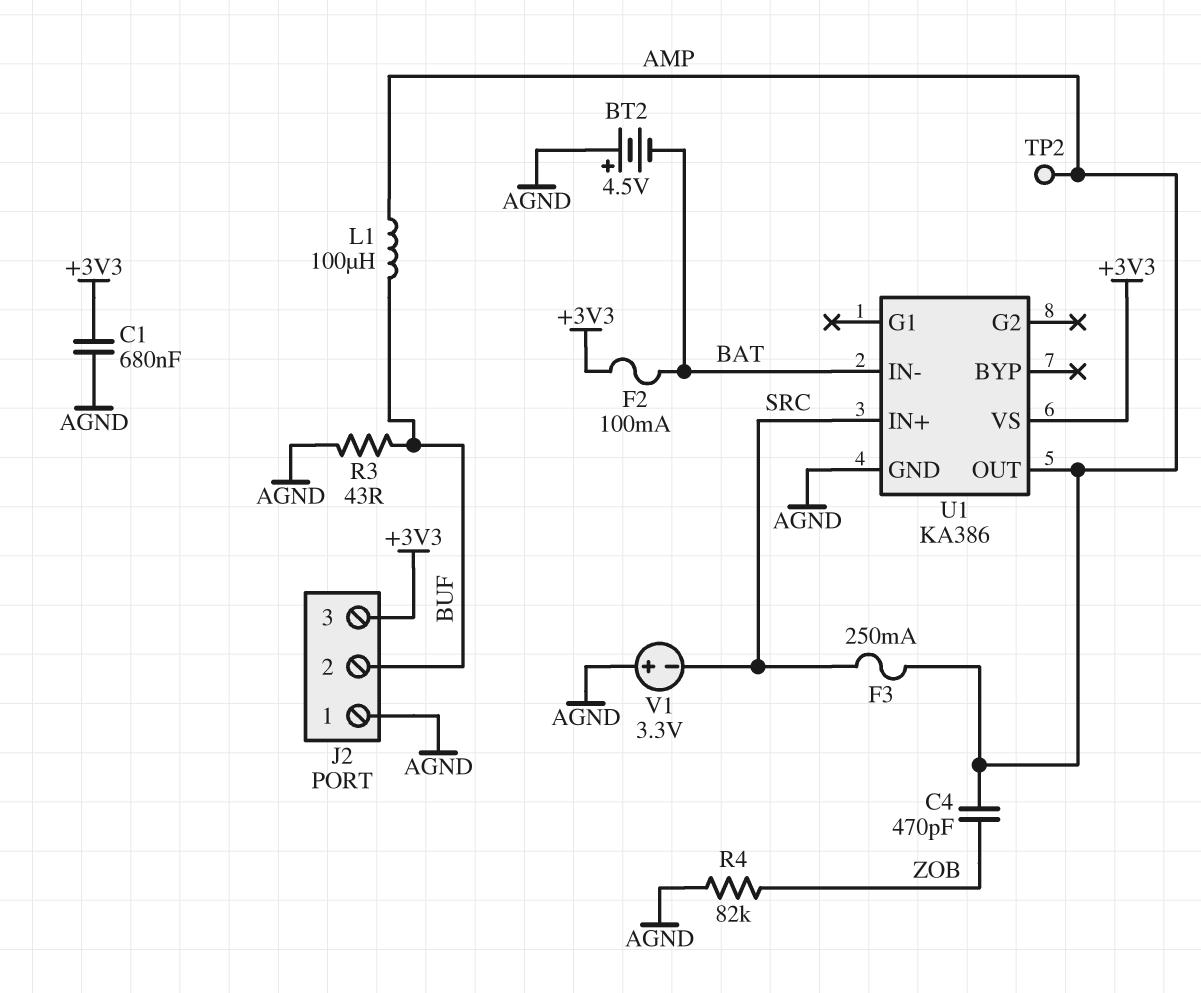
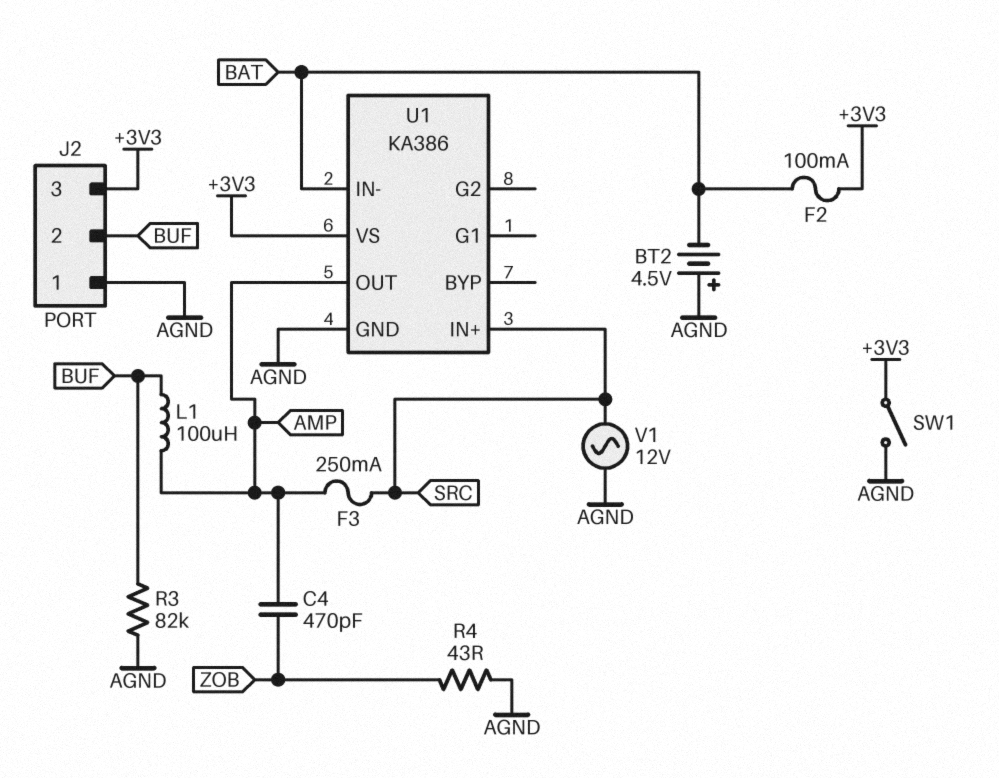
C1: 680nF (+3V3, AGND) -> none
R3: 43 (AGND, BUF) -> 82k (AGND, BUF)
R4: 82k (AGND, ZOB) -> 43 (AGND, ZOB)
SW1: none -> switch (+3V3, AGND)
TP2: test point (AMP) -> none
V1: 3.3V (plus AGND, minus SRC) -> AC 12V (AGND, SRC)

